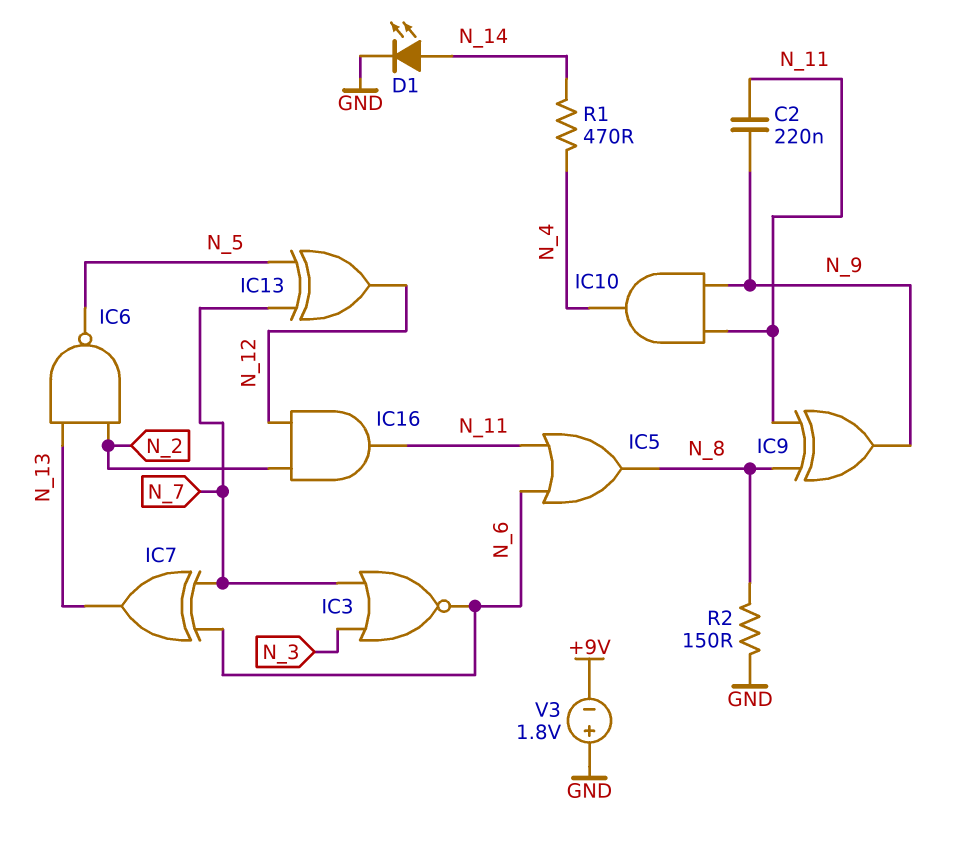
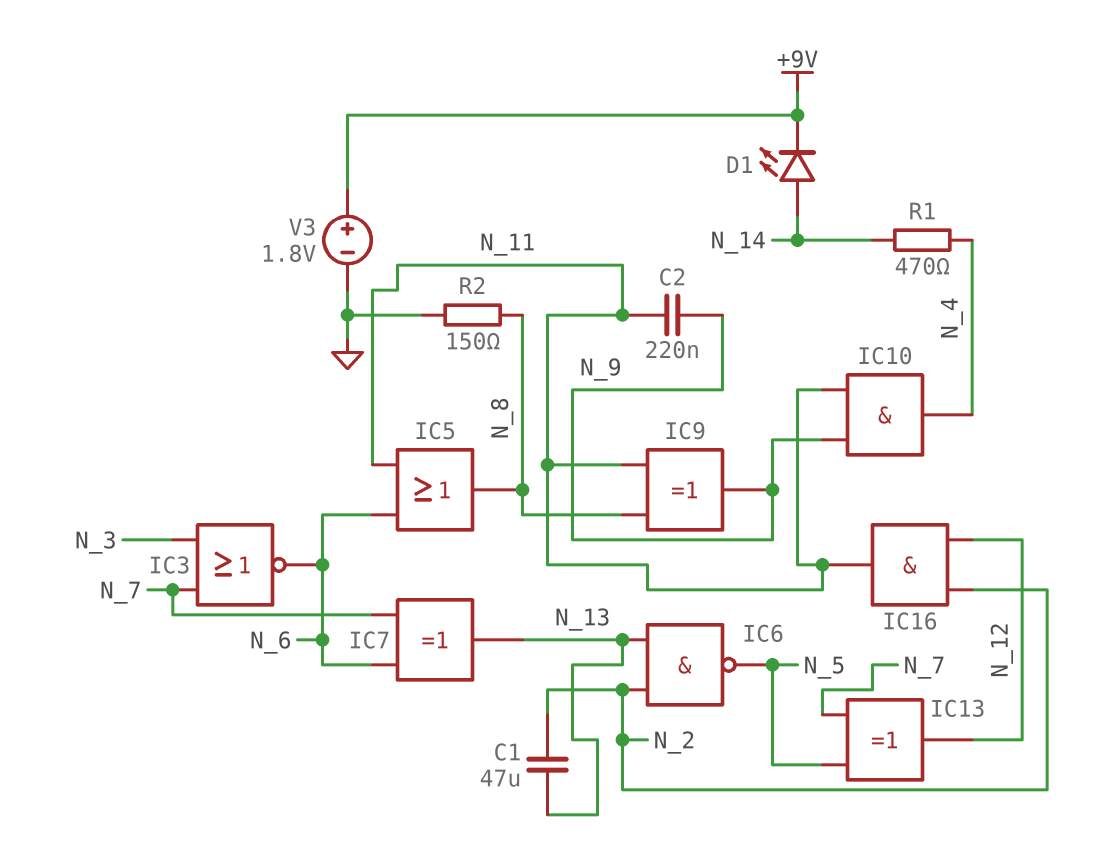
C1: none -> 47uF (N_2, N_13)
D1: LED (A N_14, K GND) -> LED (A N_14, K +9V)
V3: 1.8V (plus GND, minus +9V) -> 1.8V (plus +9V, minus GND)

